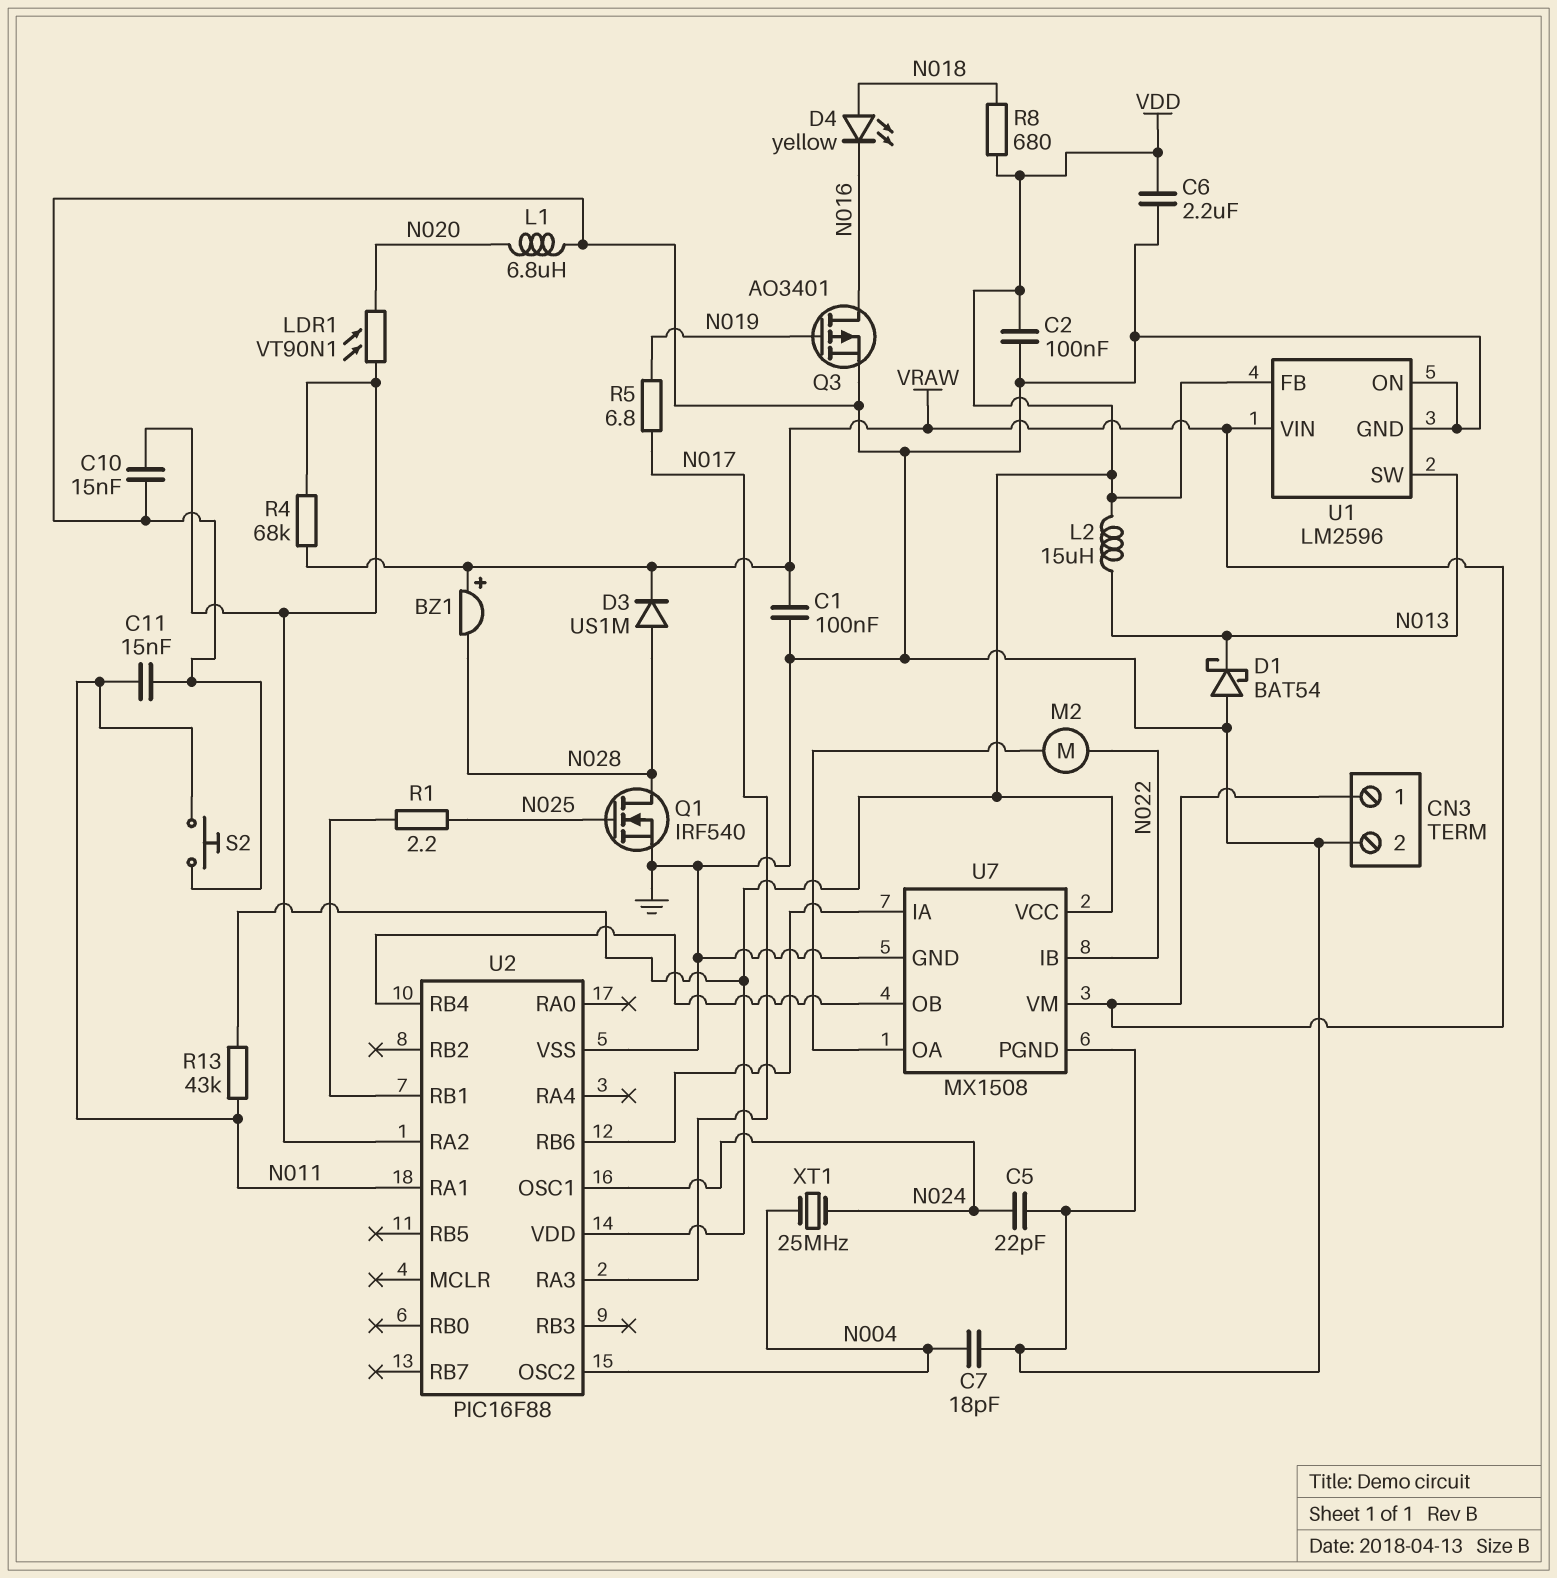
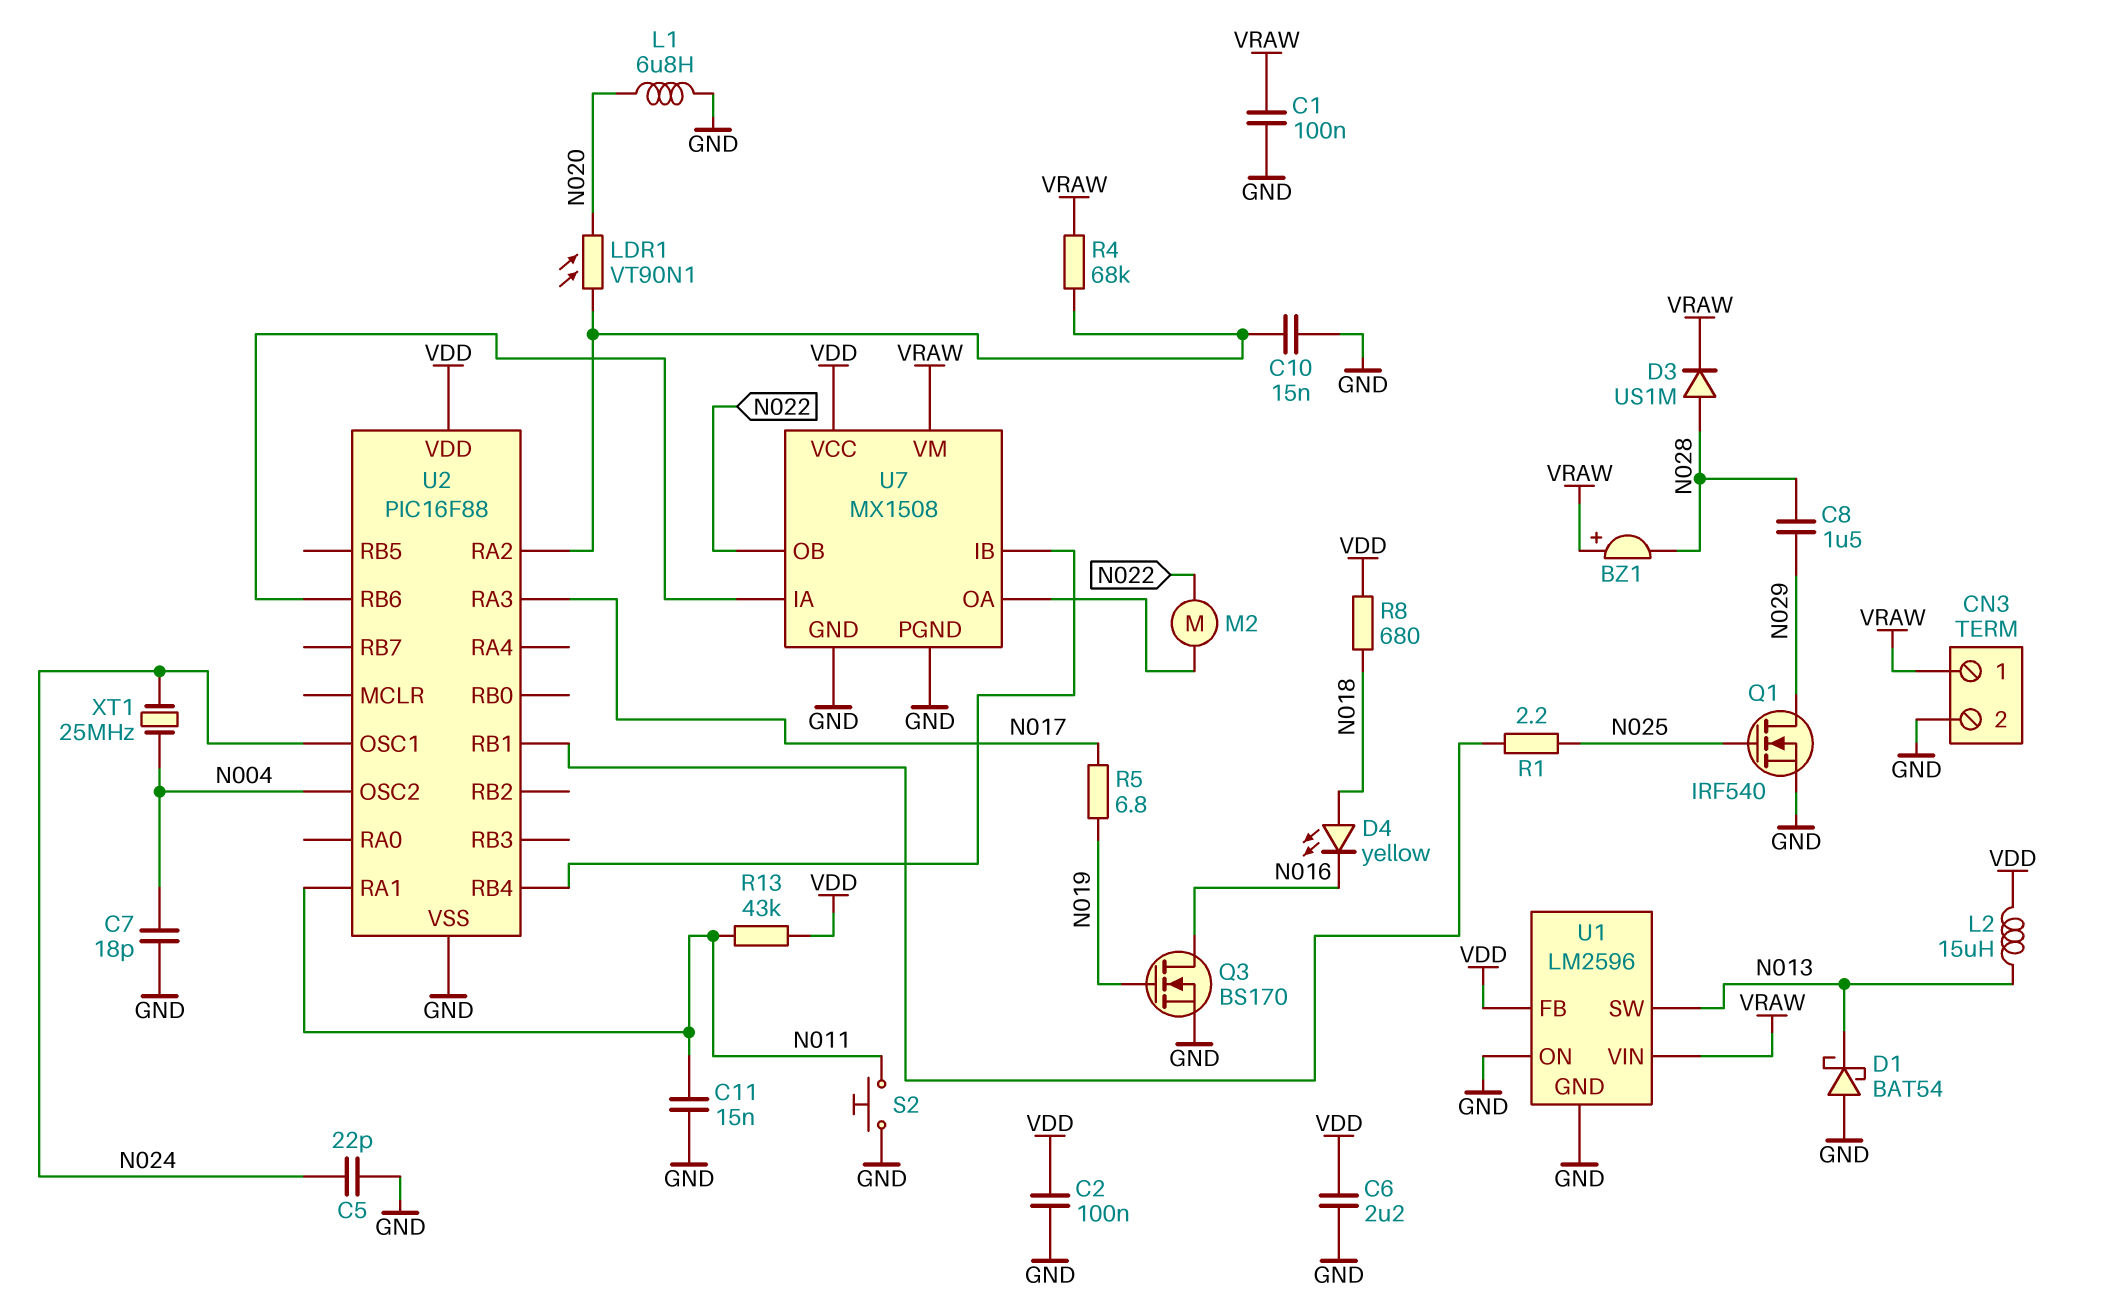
C8: none -> 1.5uF (N028, N029)
Q1: NMOS IRF540 (G N025, D N028, S GND) -> NMOS IRF540 (G N025, D N029, S GND)
Q3: PMOS AO3401 (G N019, D N016, S GND) -> NMOS BS170 (G N019, D N016, S GND)
U7 pin IB: N022 -> U2/RB4
U7 pin OB: U2/RB4 -> N022

